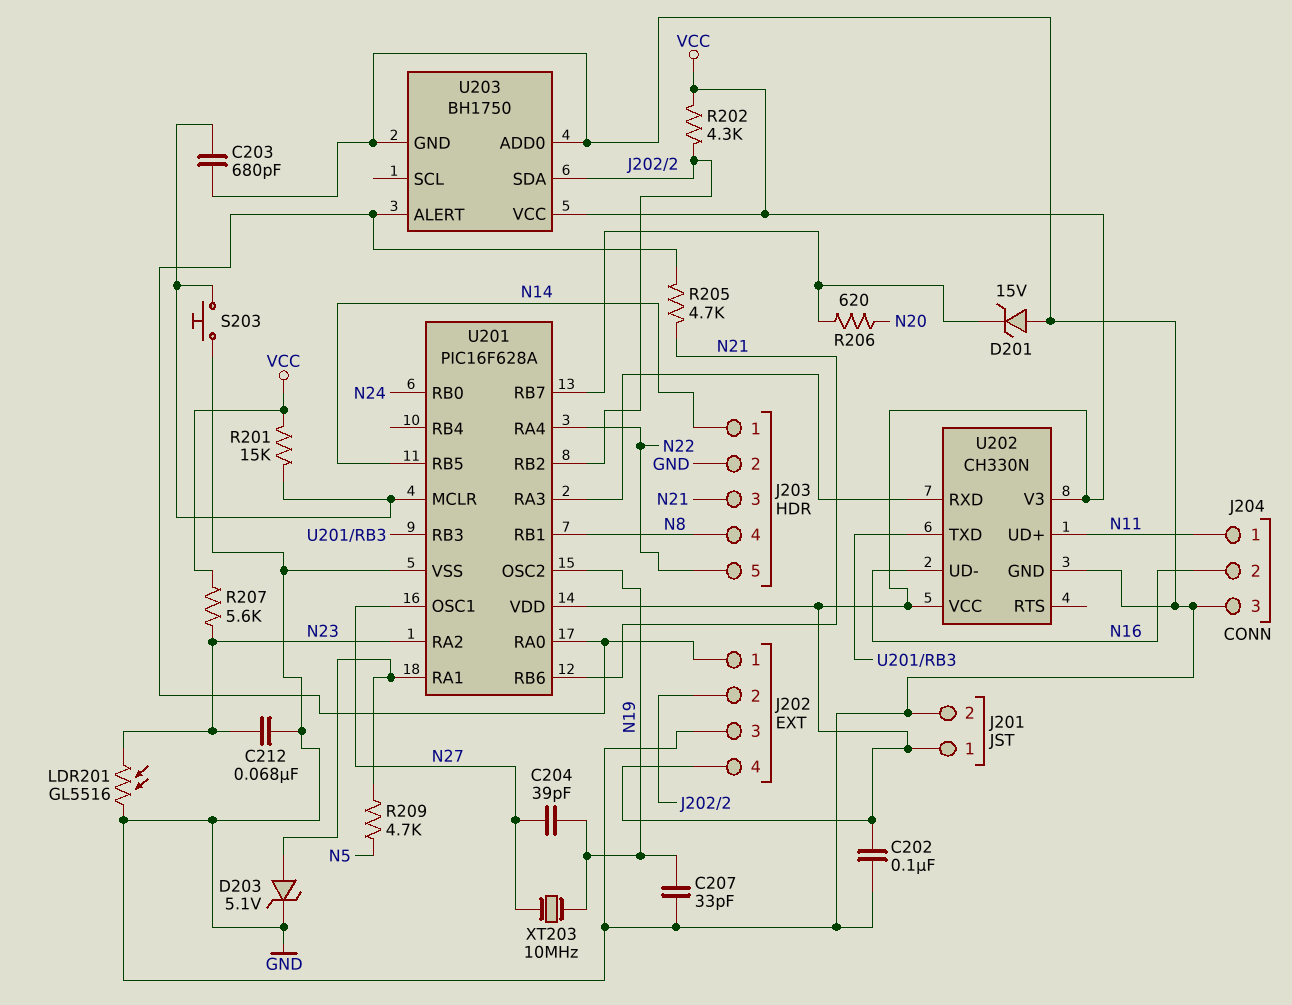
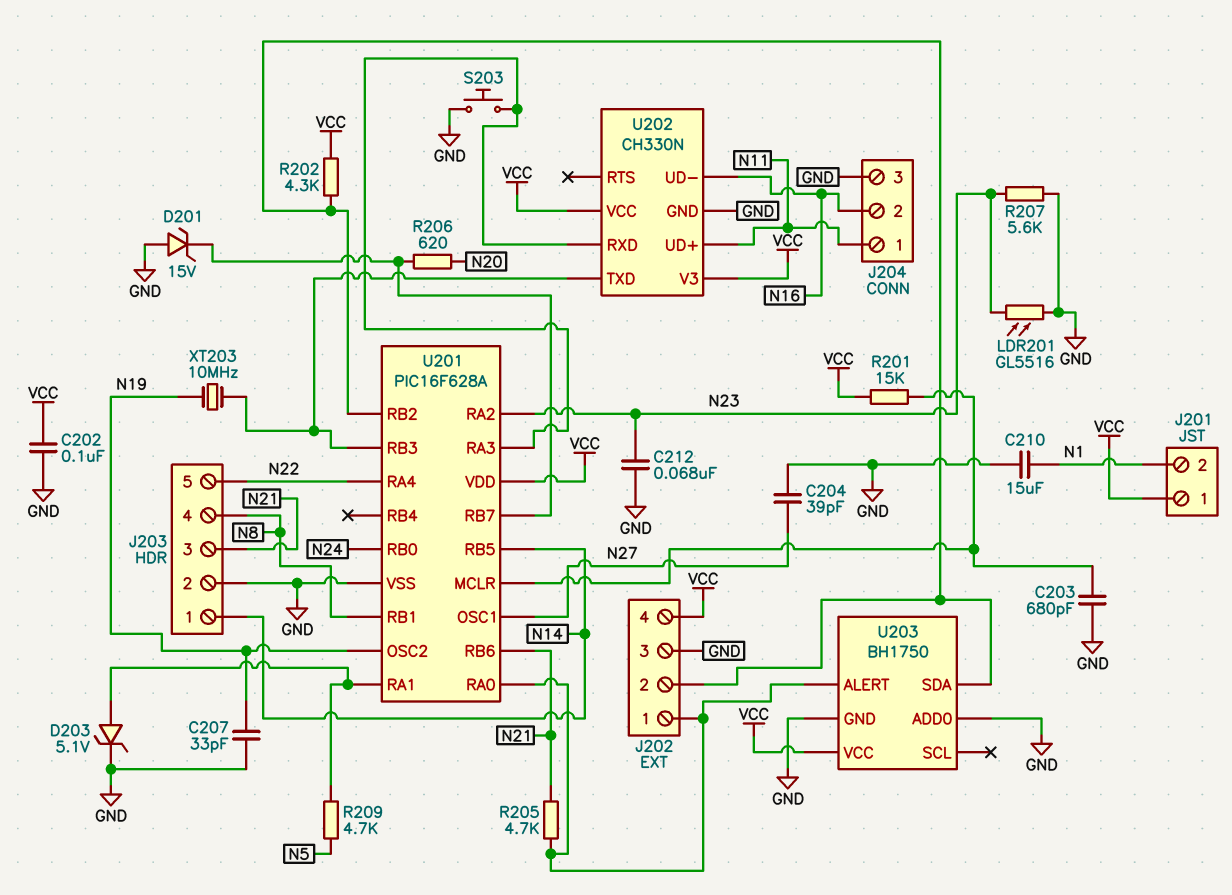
C204: 39pF (N19, N27) -> 39pF (GND, N27)
C210: none -> 15uF (GND, N1)
J201 pin 2: GND -> N1
R207: 5.6k (N23, VCC) -> 5.6k (GND, N23)
S203: button (GND, U201/MCLR) -> button (GND, U201/RA3)
XT203: 10MHz (N19, N27) -> 10MHz (N19, U201/RB3)

